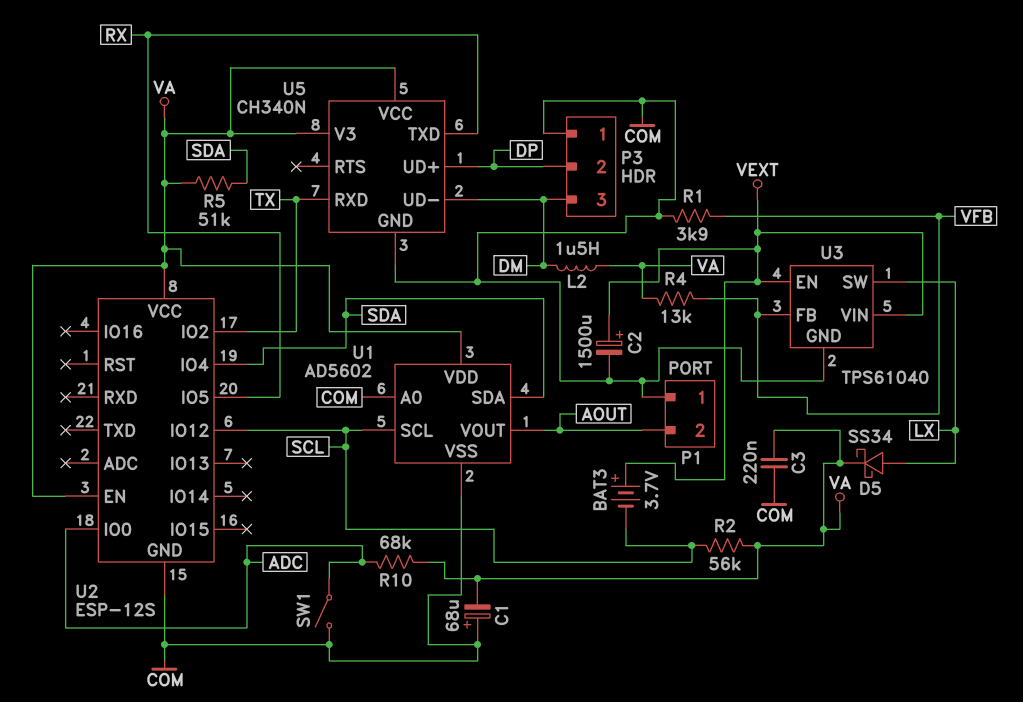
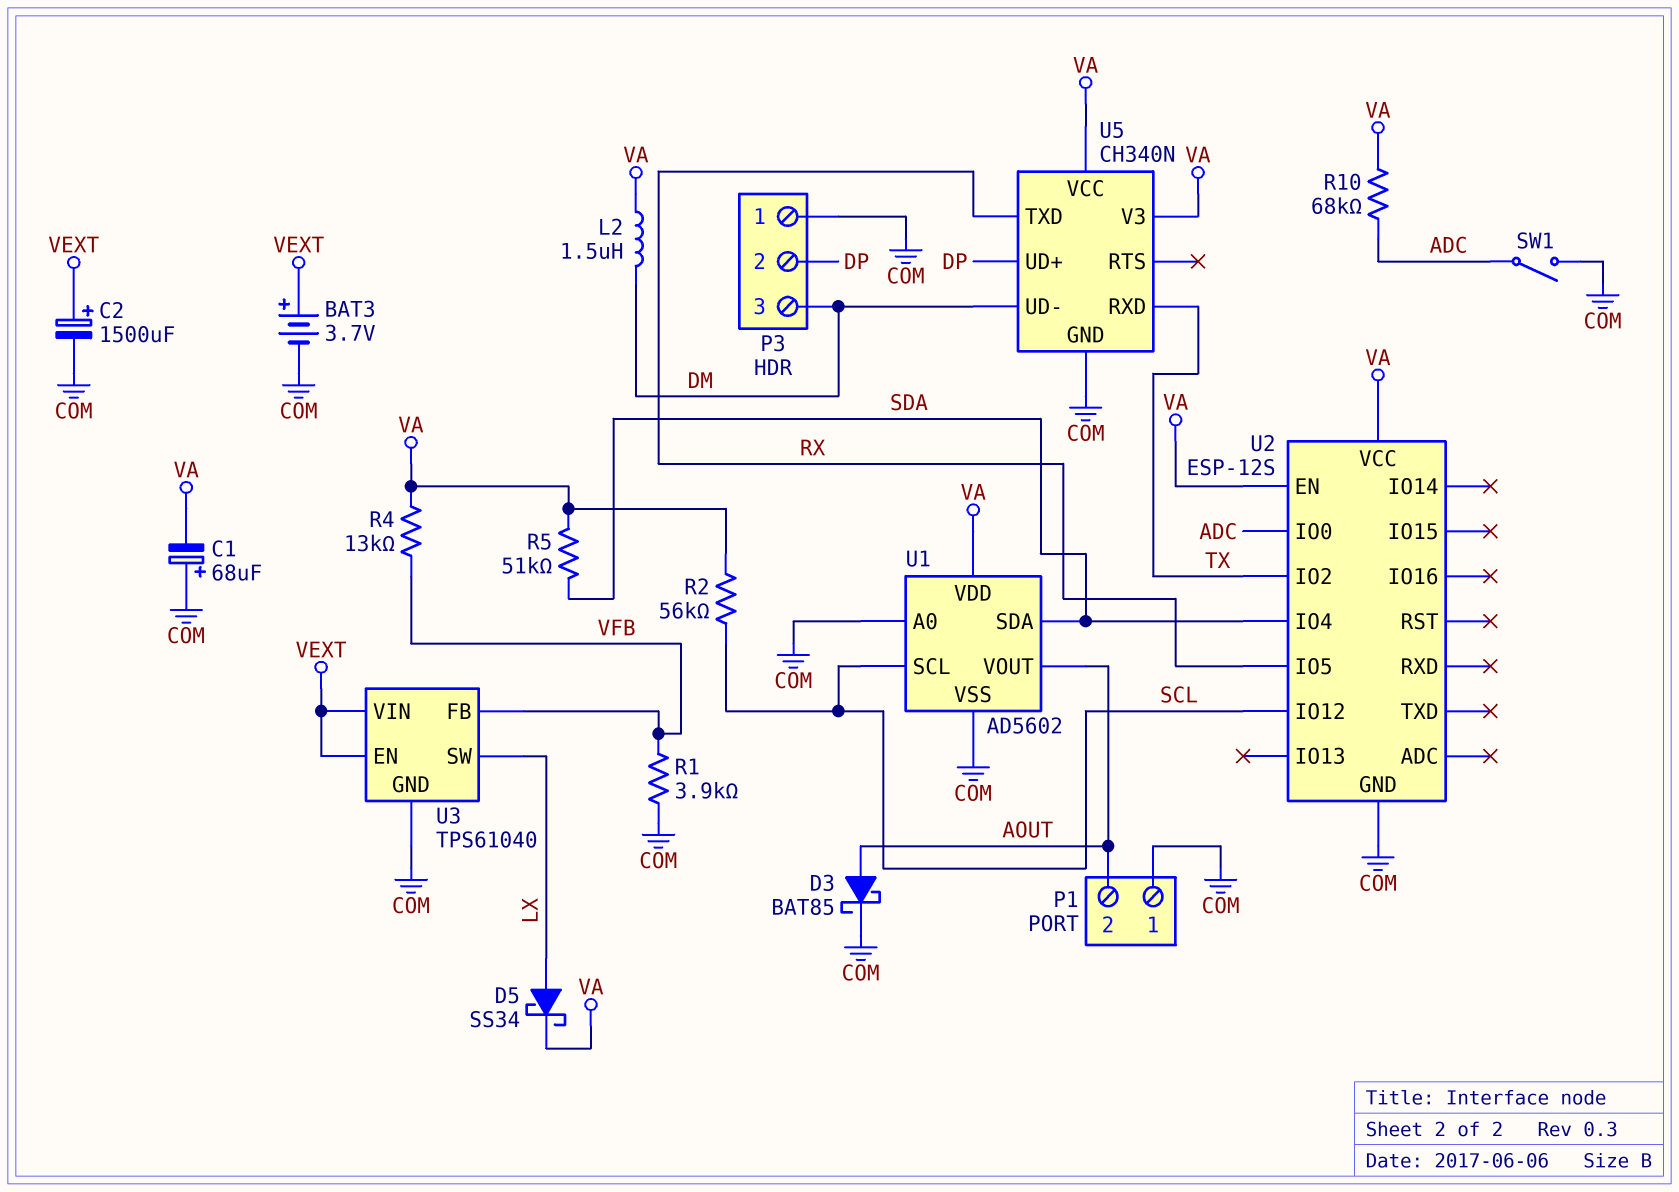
BAT3: 3.7V (plus VEXT, minus SCL) -> 3.7V (plus VEXT, minus COM)
C3: 220nF (COM, VA) -> none
D3: none -> schottky BAT85 (A AOUT, K COM)

